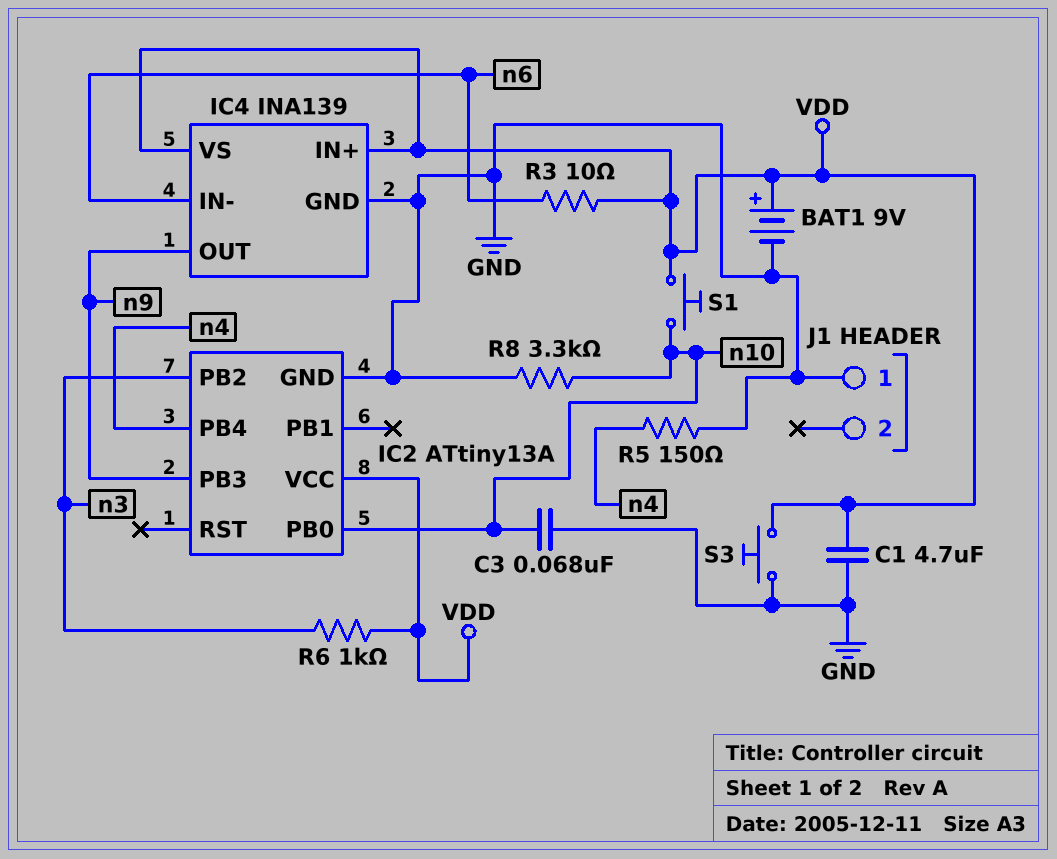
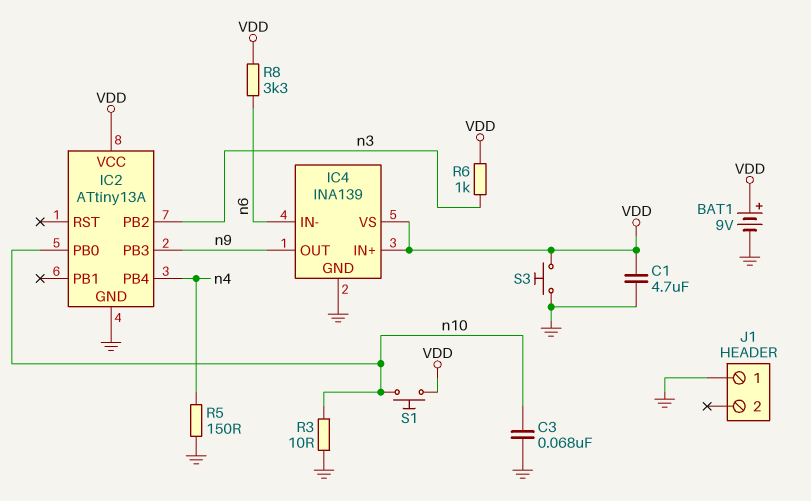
R3: 10 (VDD, n6) -> 10 (GND, n10)
R8: 3.3k (GND, n10) -> 3.3k (VDD, n6)

